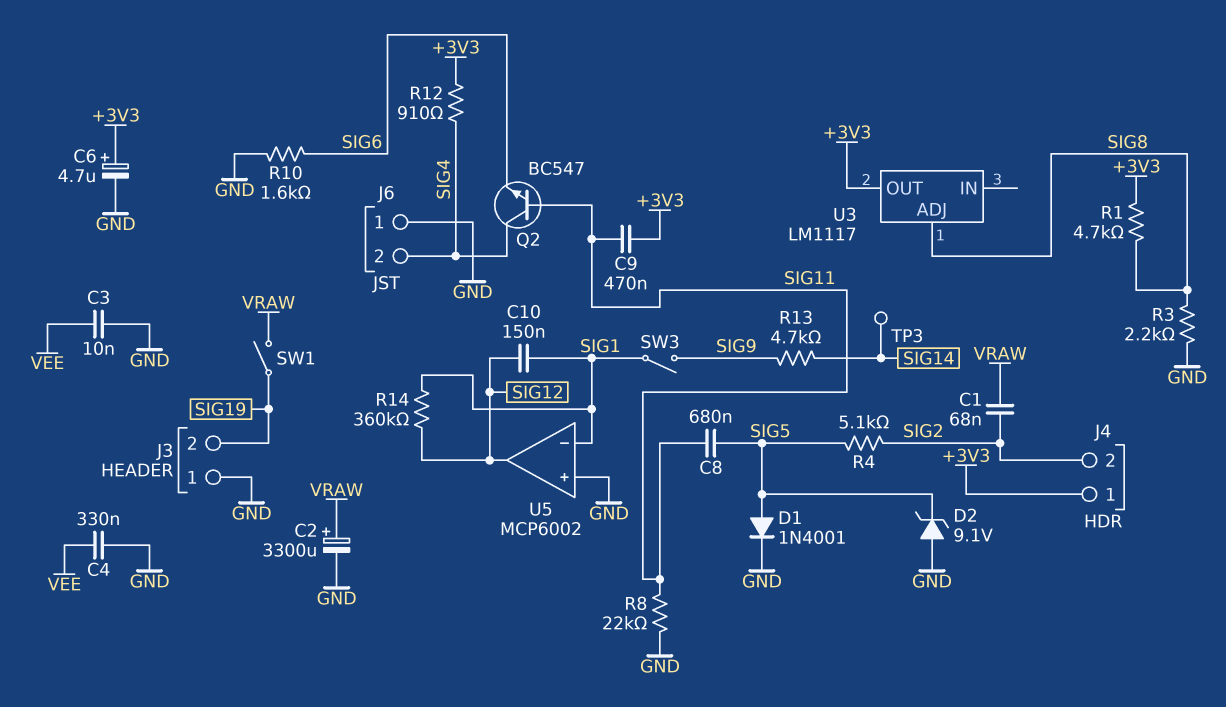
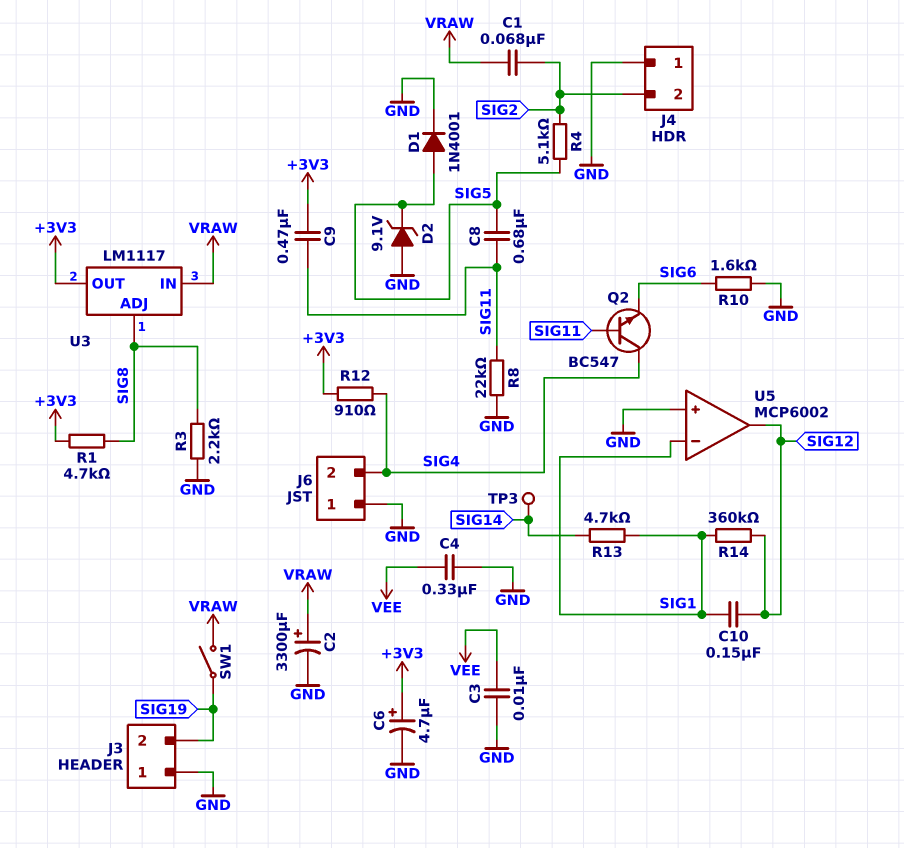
J4 pin 1: +3V3 -> GND
R13: 4.7k (SIG9, SIG14) -> 4.7k (SIG1, SIG14)
SW3: switch (SIG1, SIG9) -> none
U3 pin IN: none -> VRAW

